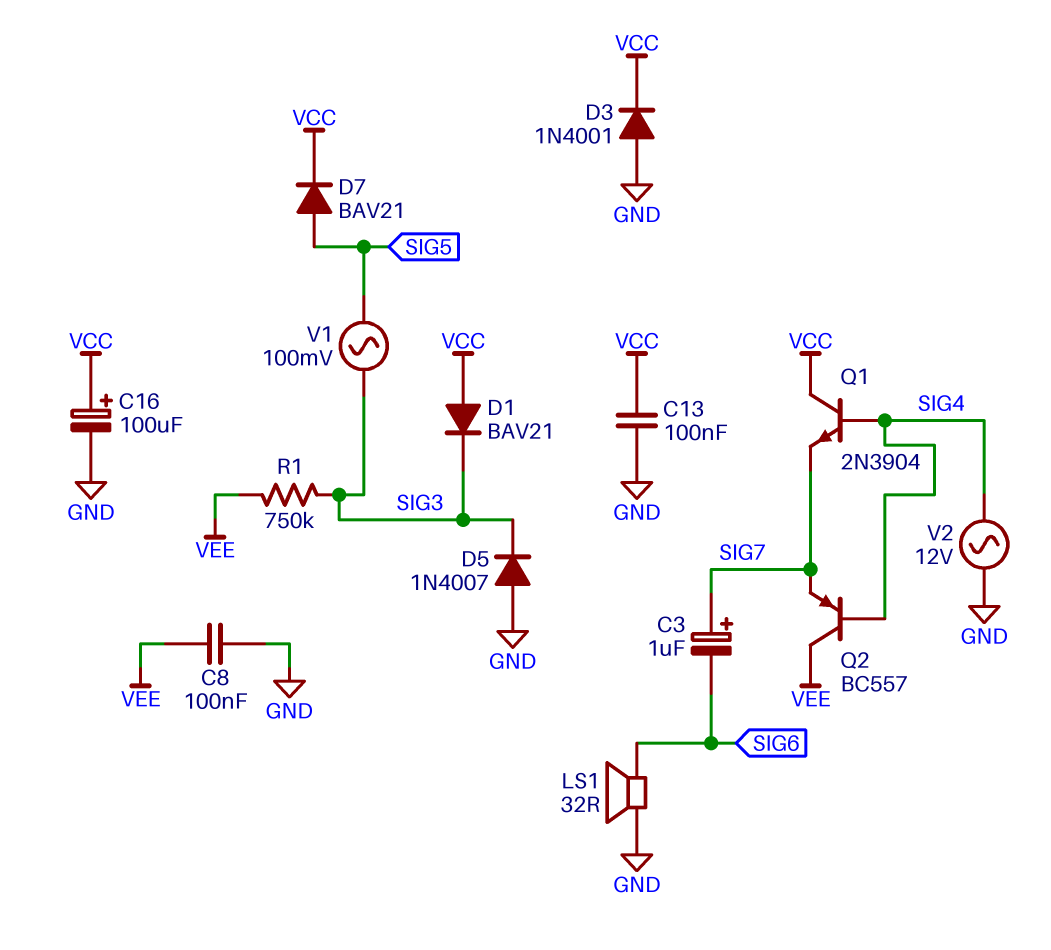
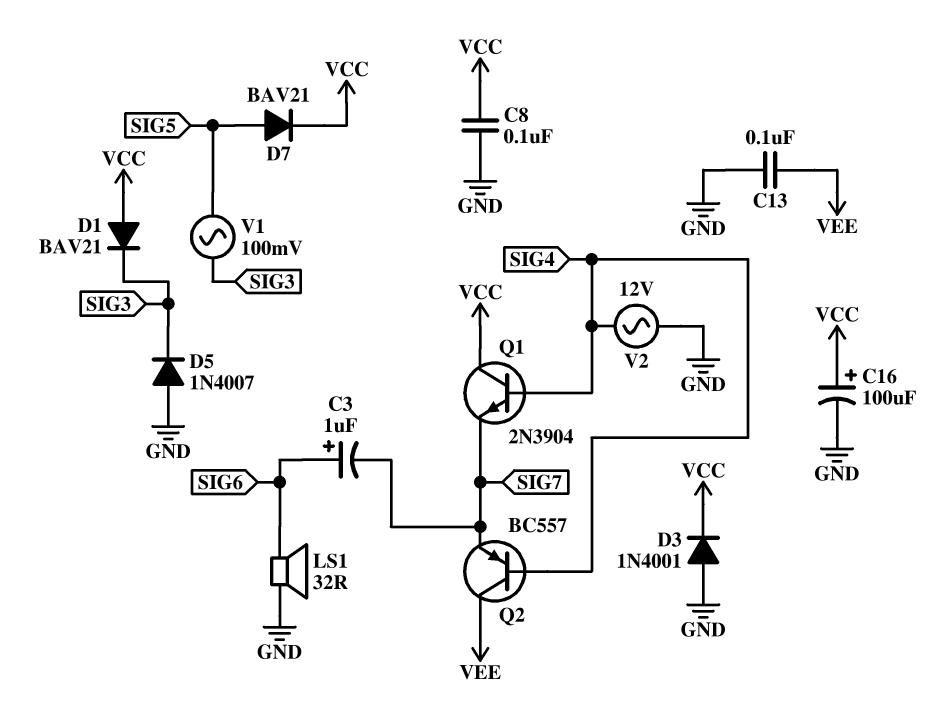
C3: 1uF (plus SIG7, minus SIG6) -> 1uF (plus SIG6, minus SIG7)
C8: 100nF (GND, VEE) -> 100nF (GND, VCC)
C13: 100nF (GND, VCC) -> 100nF (GND, VEE)
R1: 750k (SIG3, VEE) -> none

